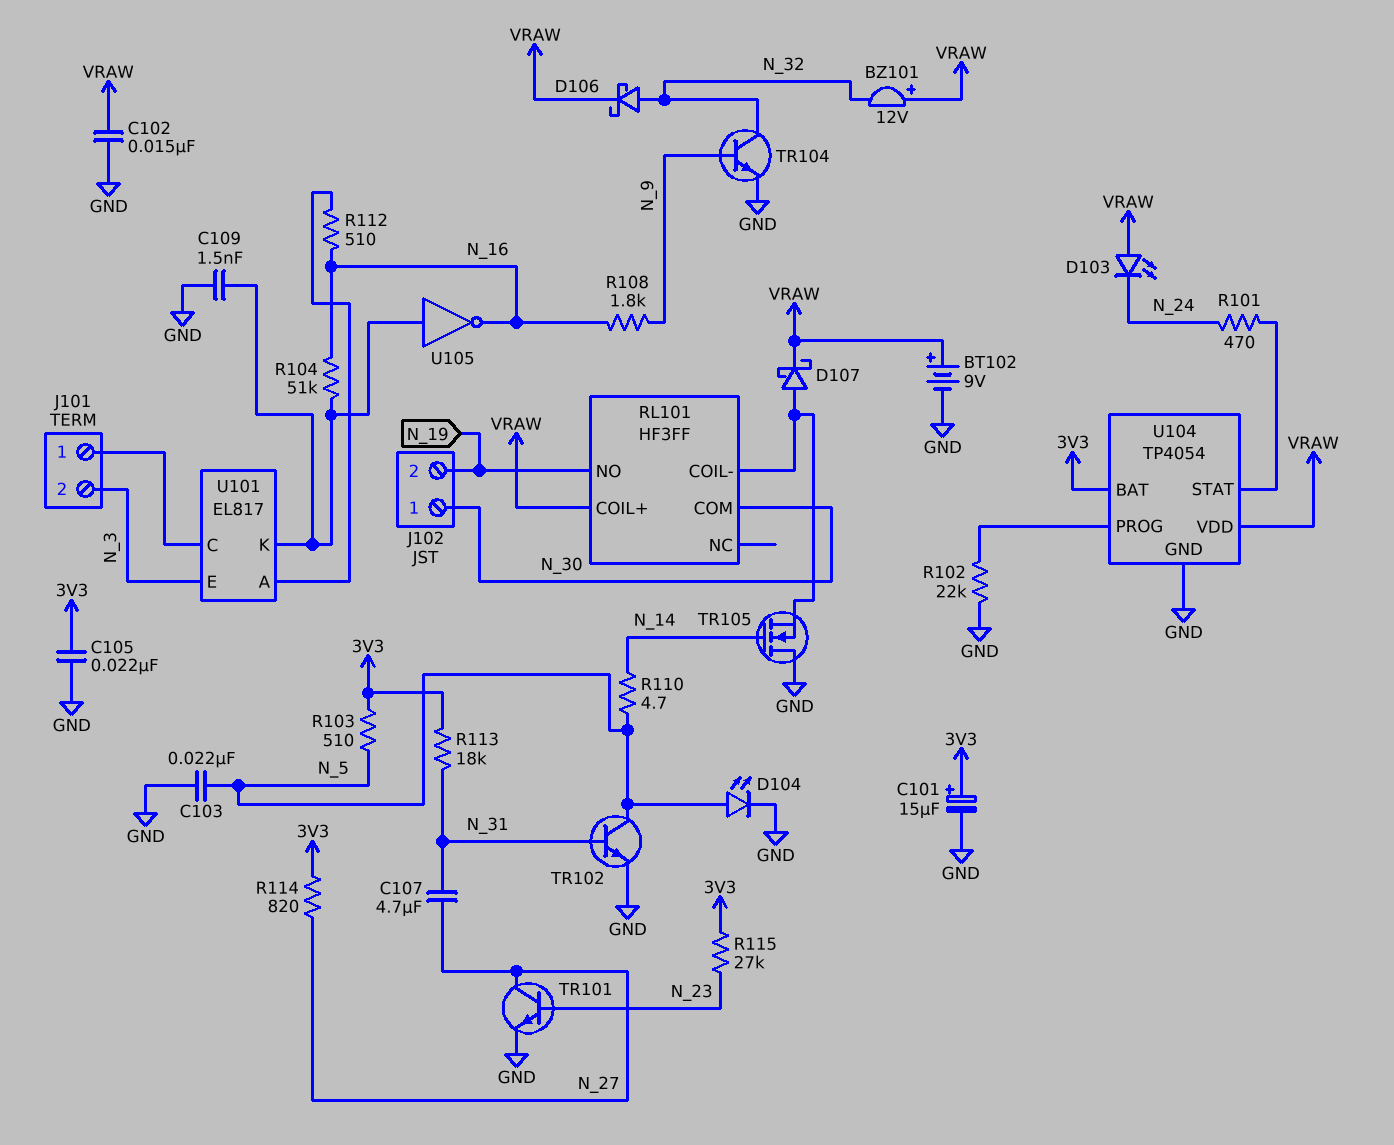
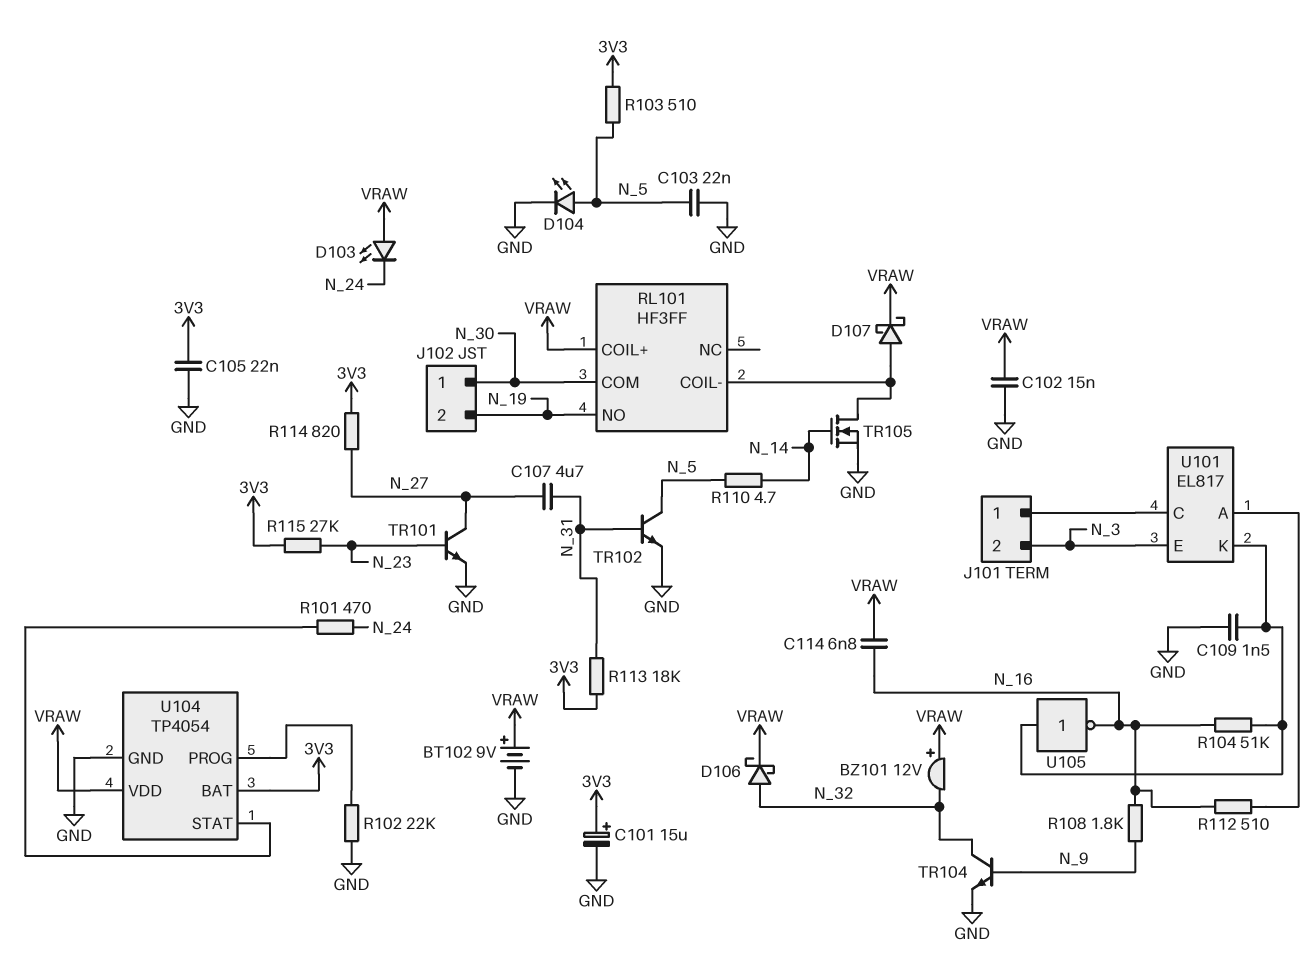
C114: none -> 6.8nF (N_16, VRAW)
TR105: NMOS (G N_14, D GND, S RL101/COIL-) -> NMOS (G N_14, D RL101/COIL-, S GND)

